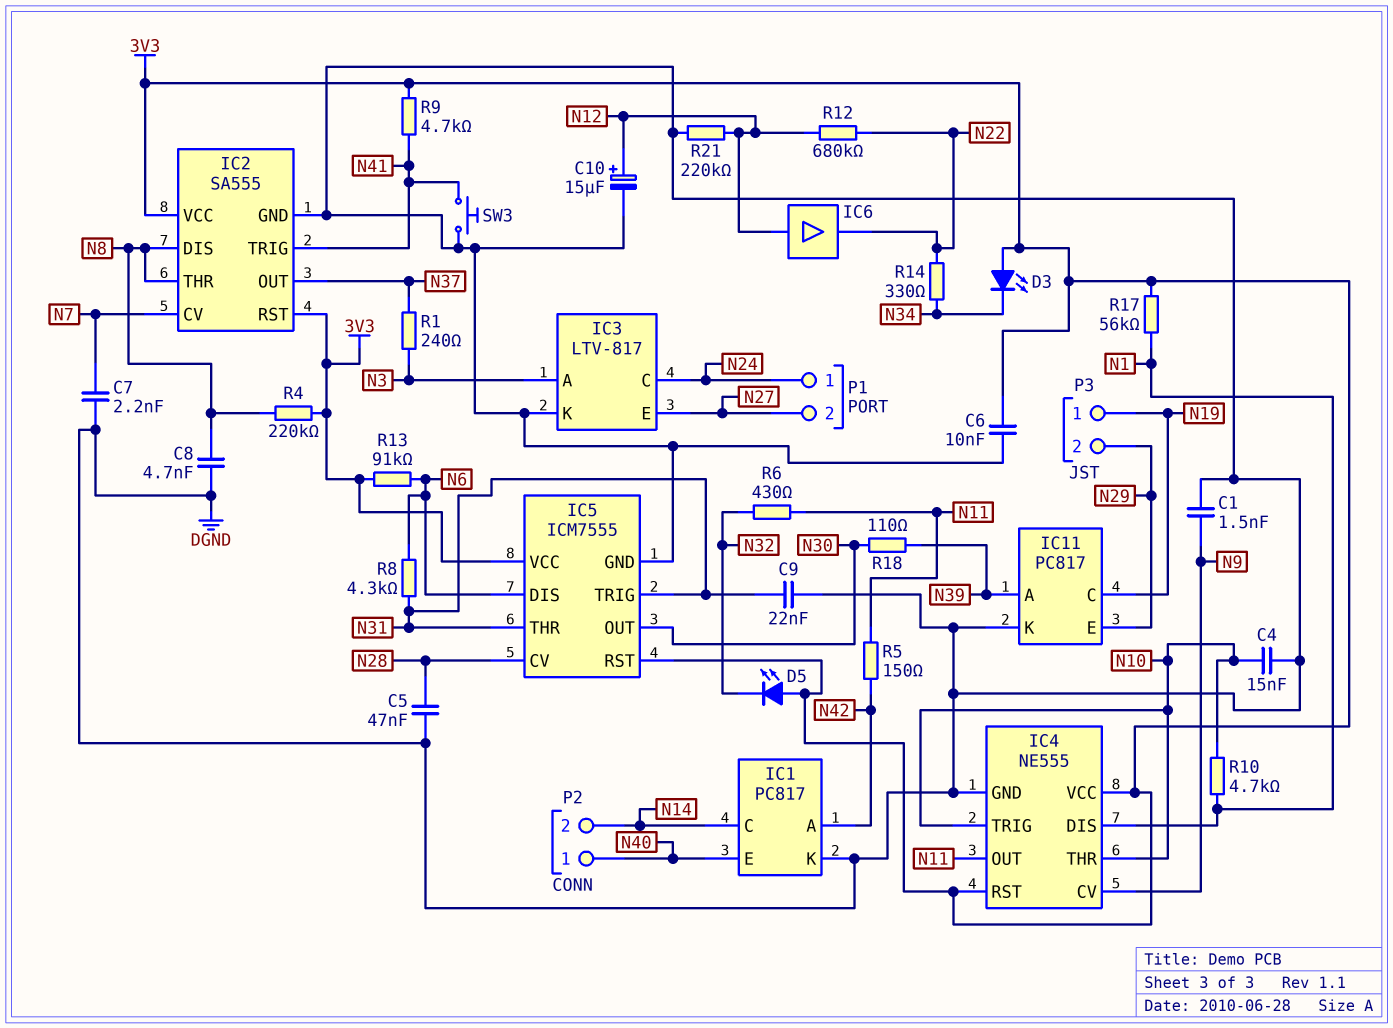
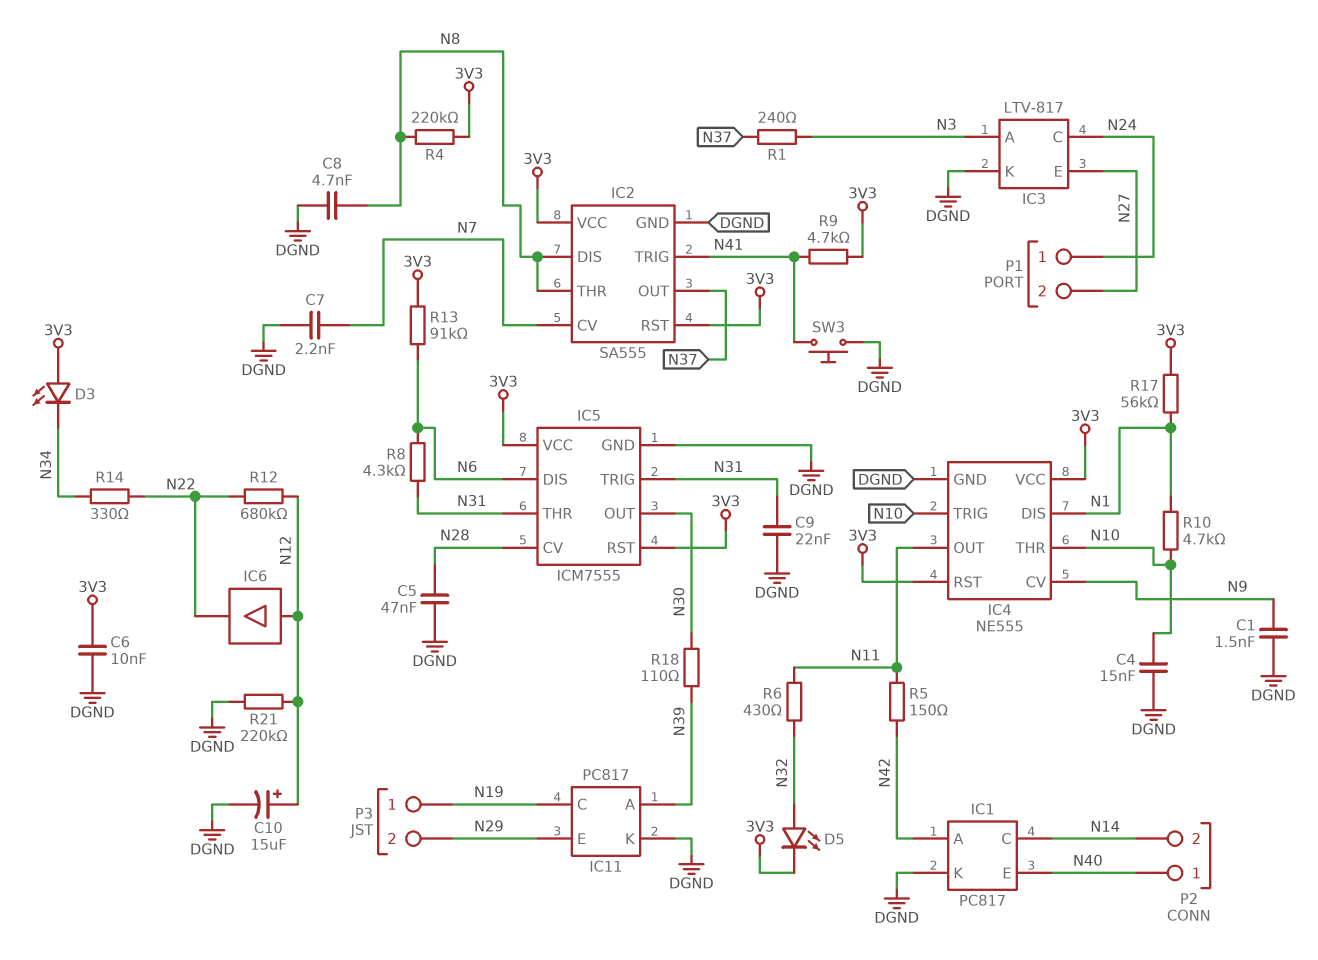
D5: LED (A 3V3, K N32) -> LED (A N32, K 3V3)

